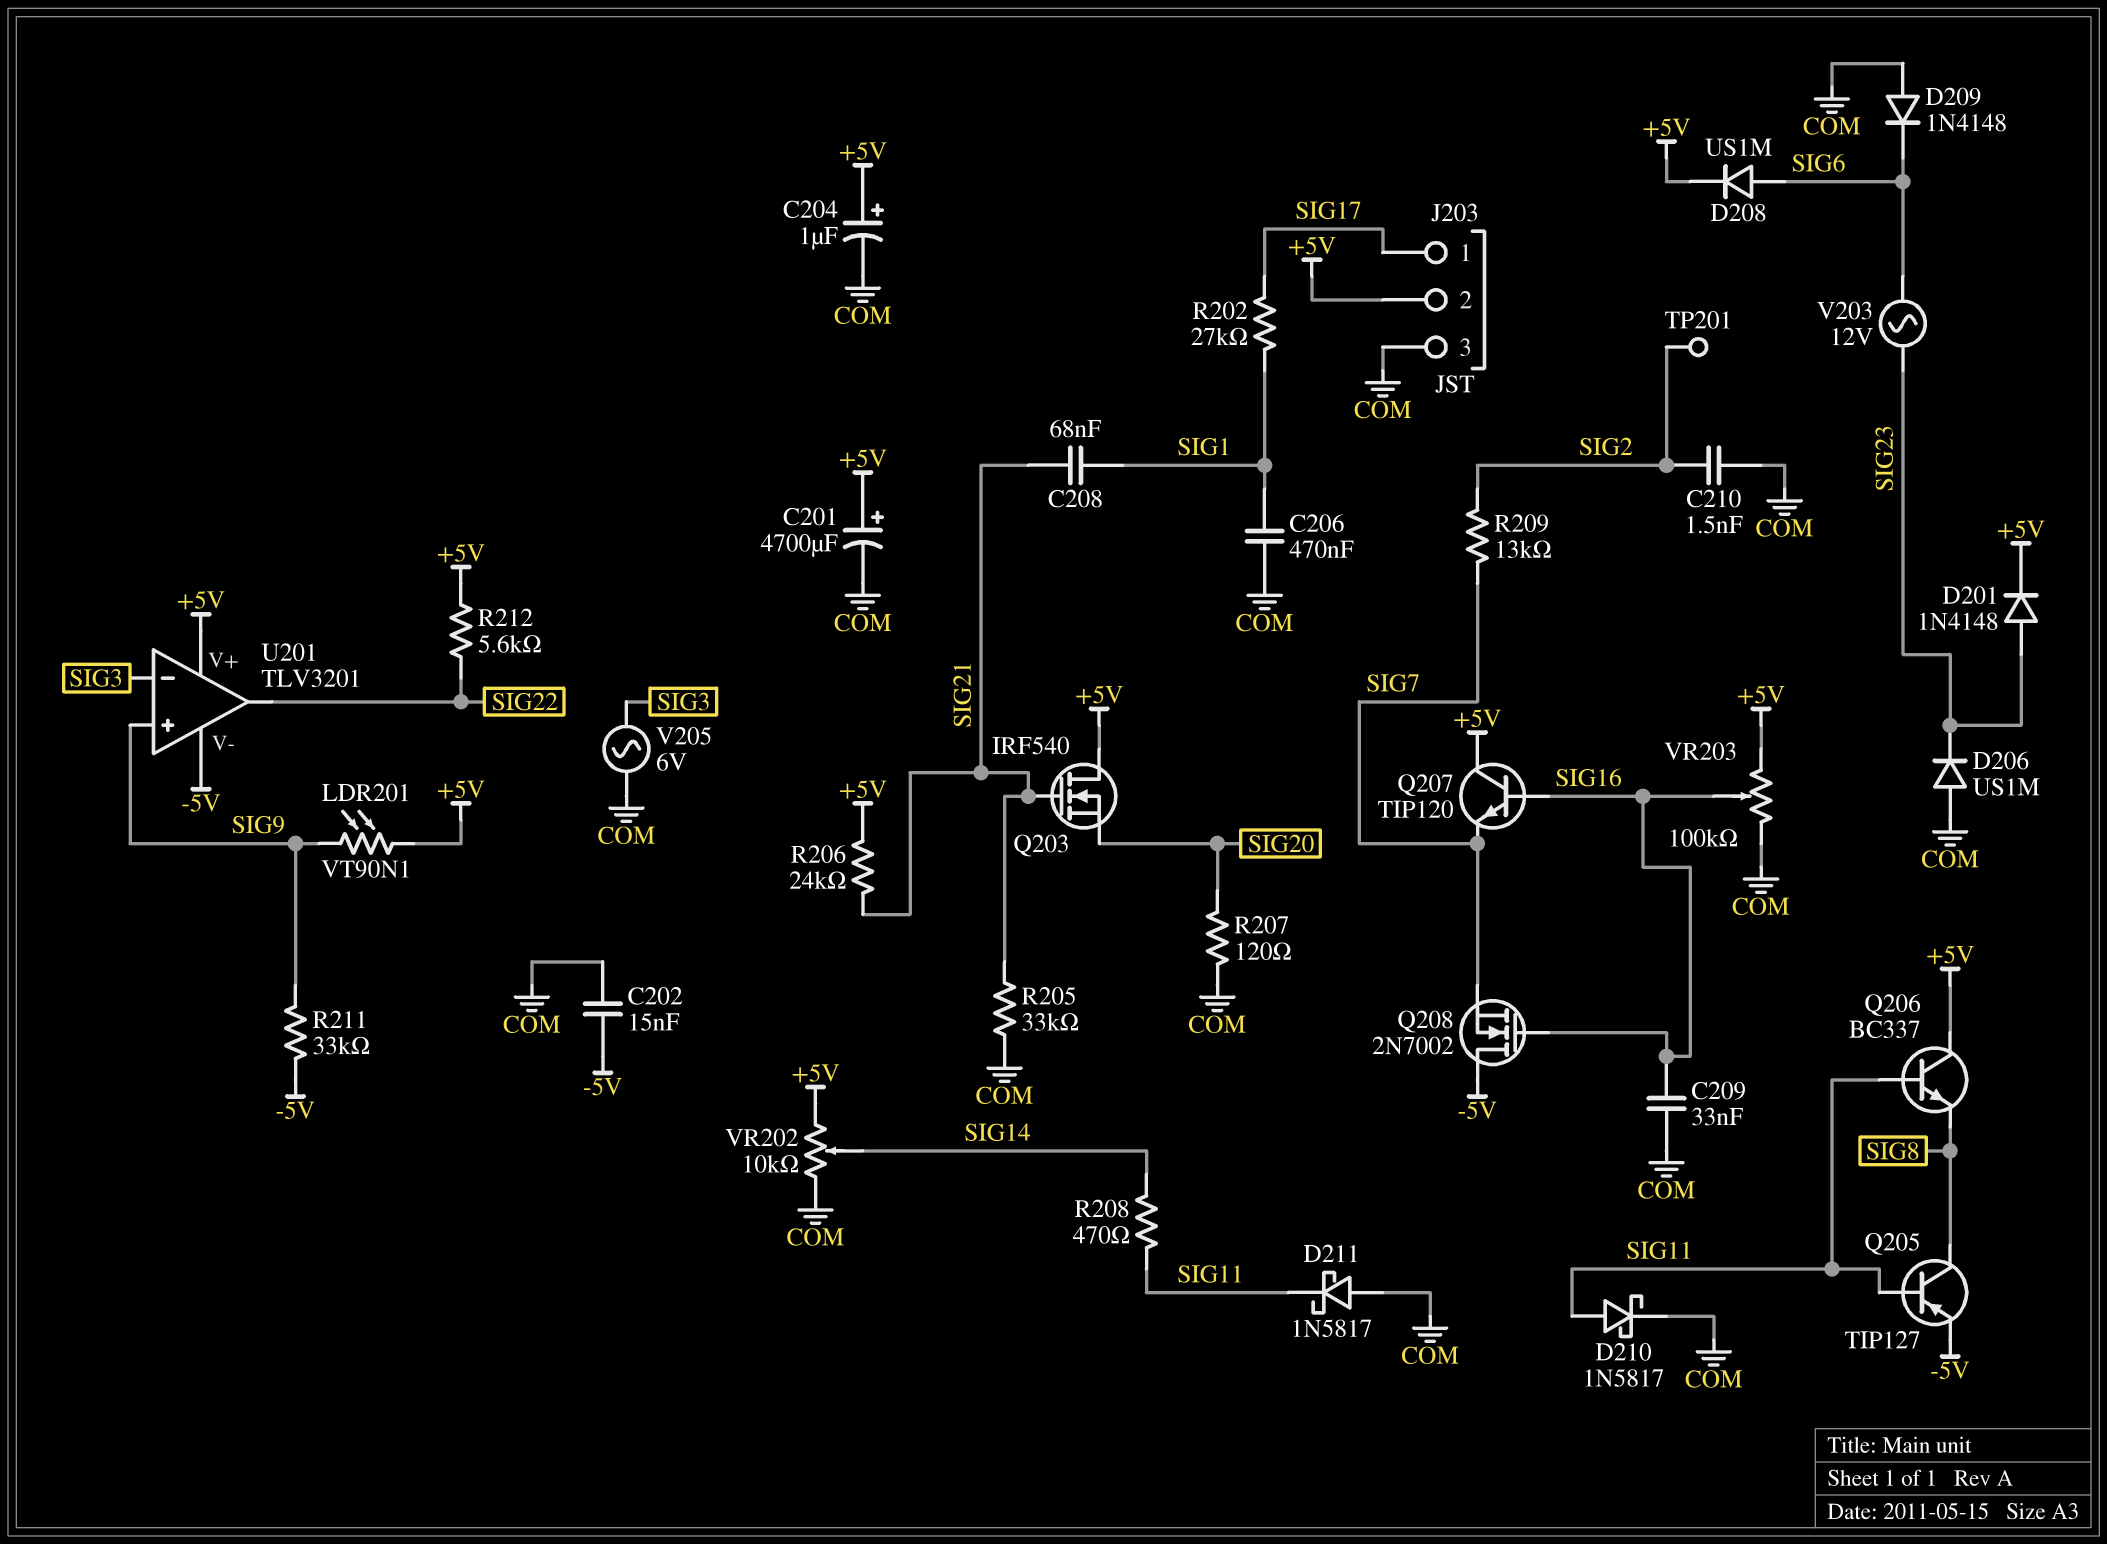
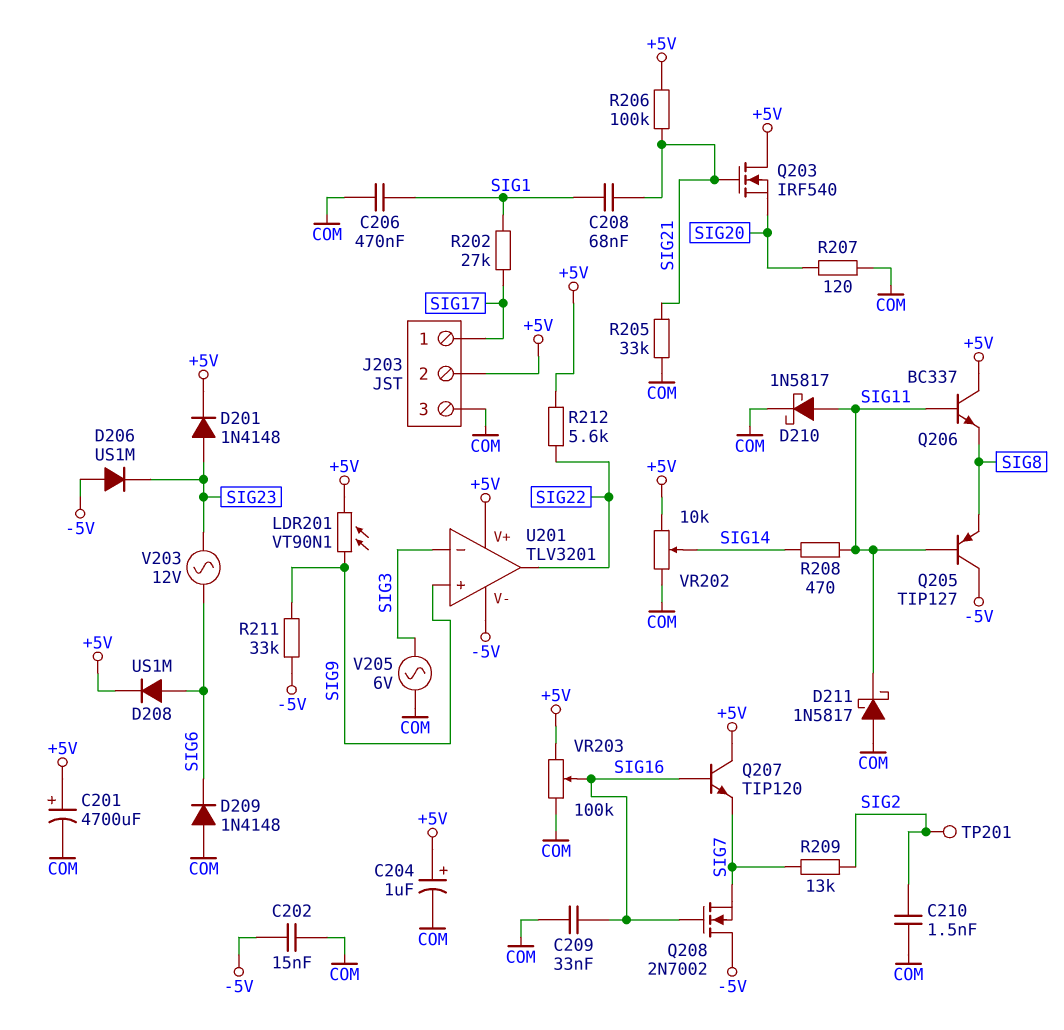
D206: diode US1M (A COM, K SIG23) -> diode US1M (A -5V, K SIG23)
Q205: PNP TIP127 (B SIG11, C SIG8, E -5V) -> PNP TIP127 (B SIG11, C -5V, E SIG8)
R206: 24k (+5V, SIG21) -> 100k (+5V, SIG21)

